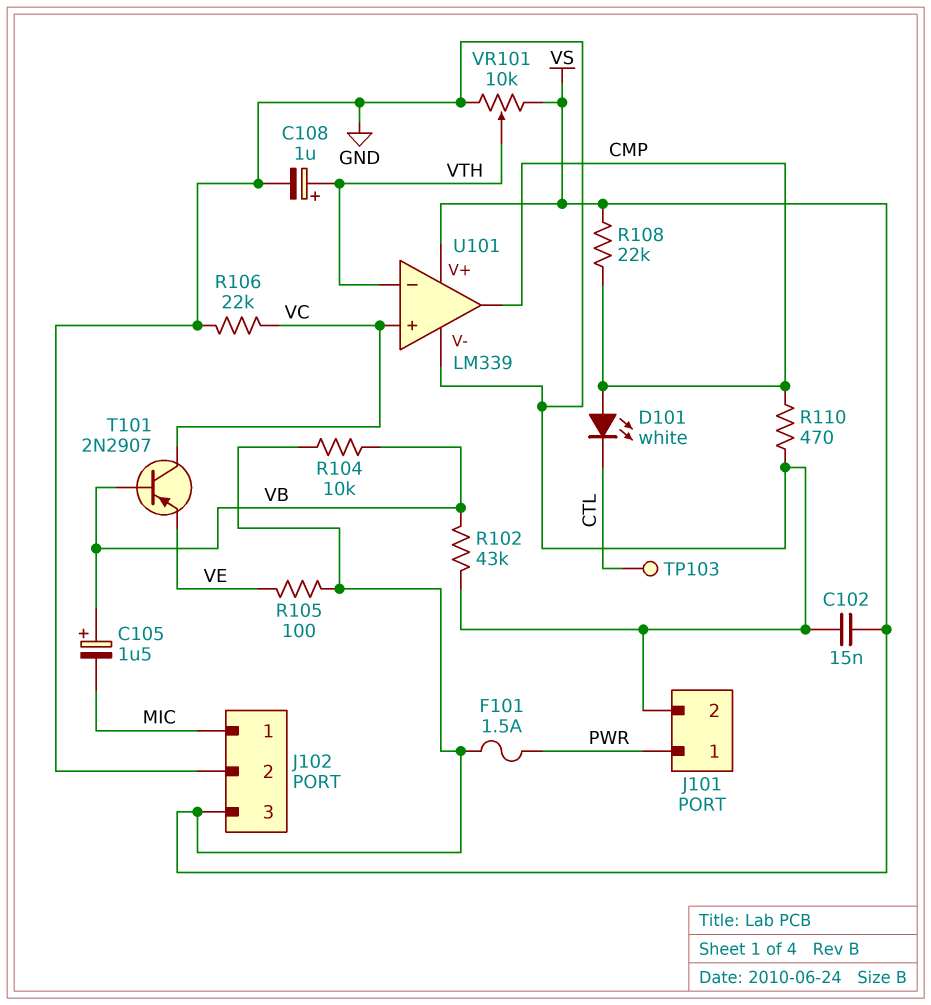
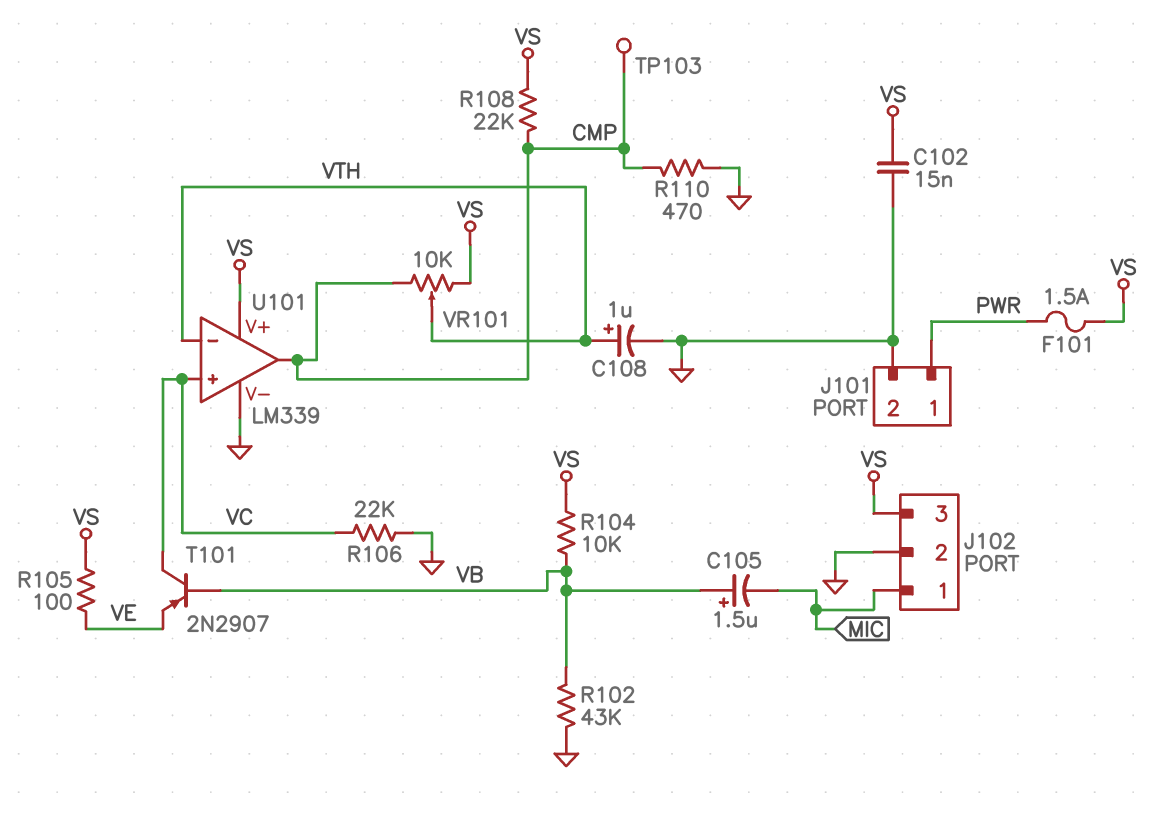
D101: LED white (A CMP, K CTL) -> none
TP103: test point (CTL) -> test point (CMP)
VR101: 10k (GND, VS, wiper VTH) -> 10k (CMP, VS, wiper VTH)

